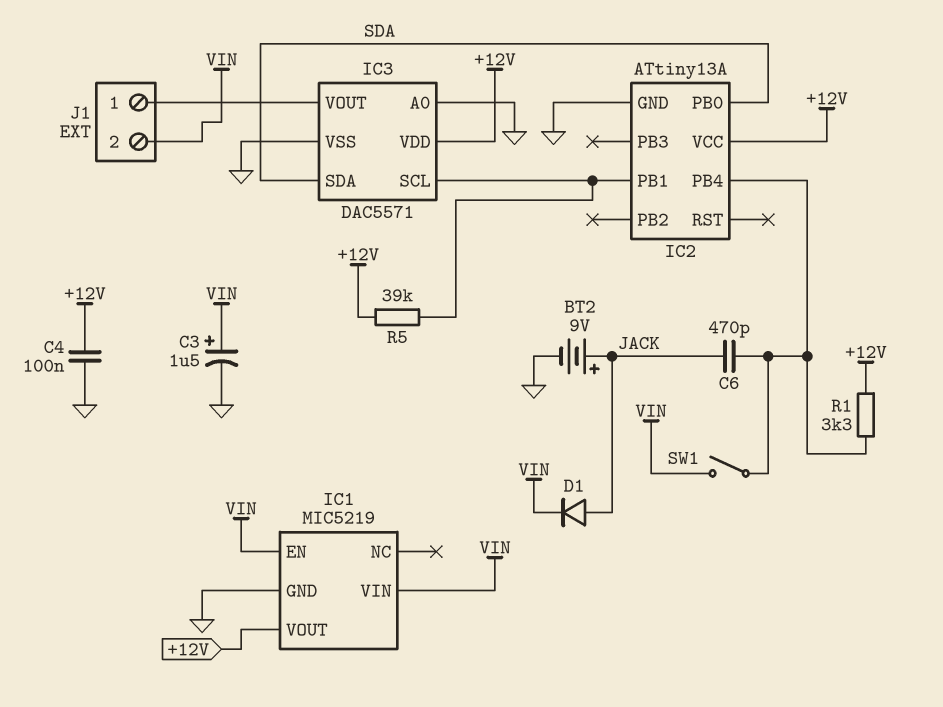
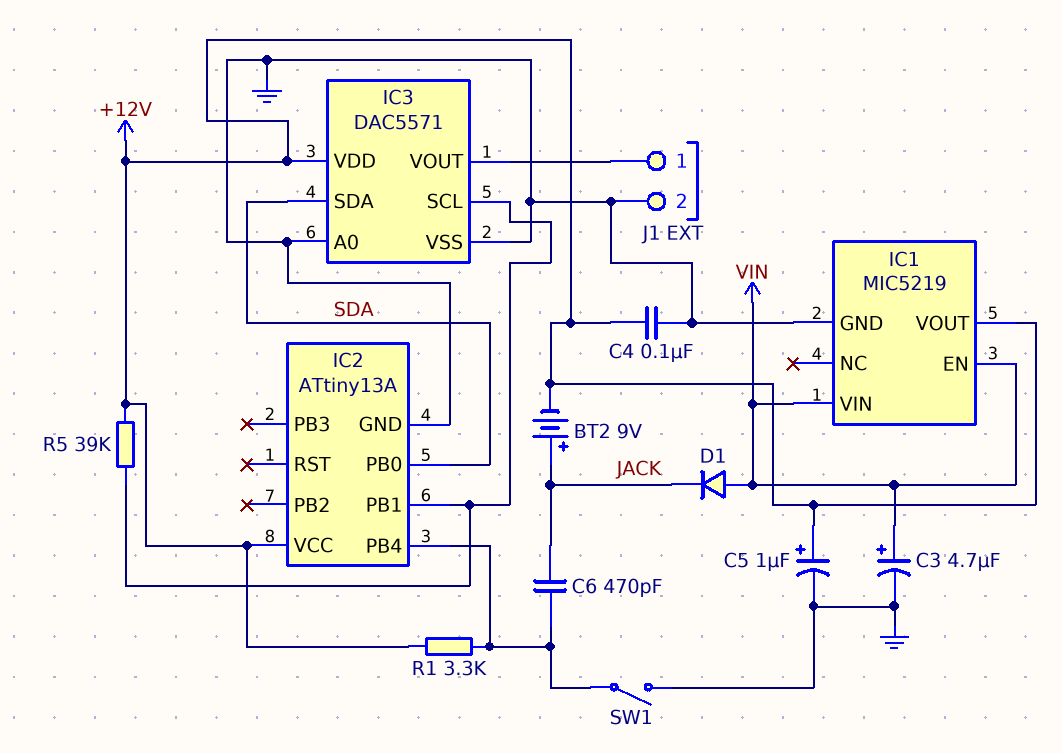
BT2: 9V (plus JACK, minus GND) -> 9V (plus JACK, minus +12V)
C3: 1.5uF (plus VIN, minus GND) -> 4.7uF (plus VIN, minus GND)
C5: none -> 1uF (plus +12V, minus GND)
D1: diode (A JACK, K VIN) -> diode (A VIN, K JACK)
J1 pin 2: VIN -> GND
SW1: switch (IC2/PB4, VIN) -> switch (GND, IC2/PB4)

